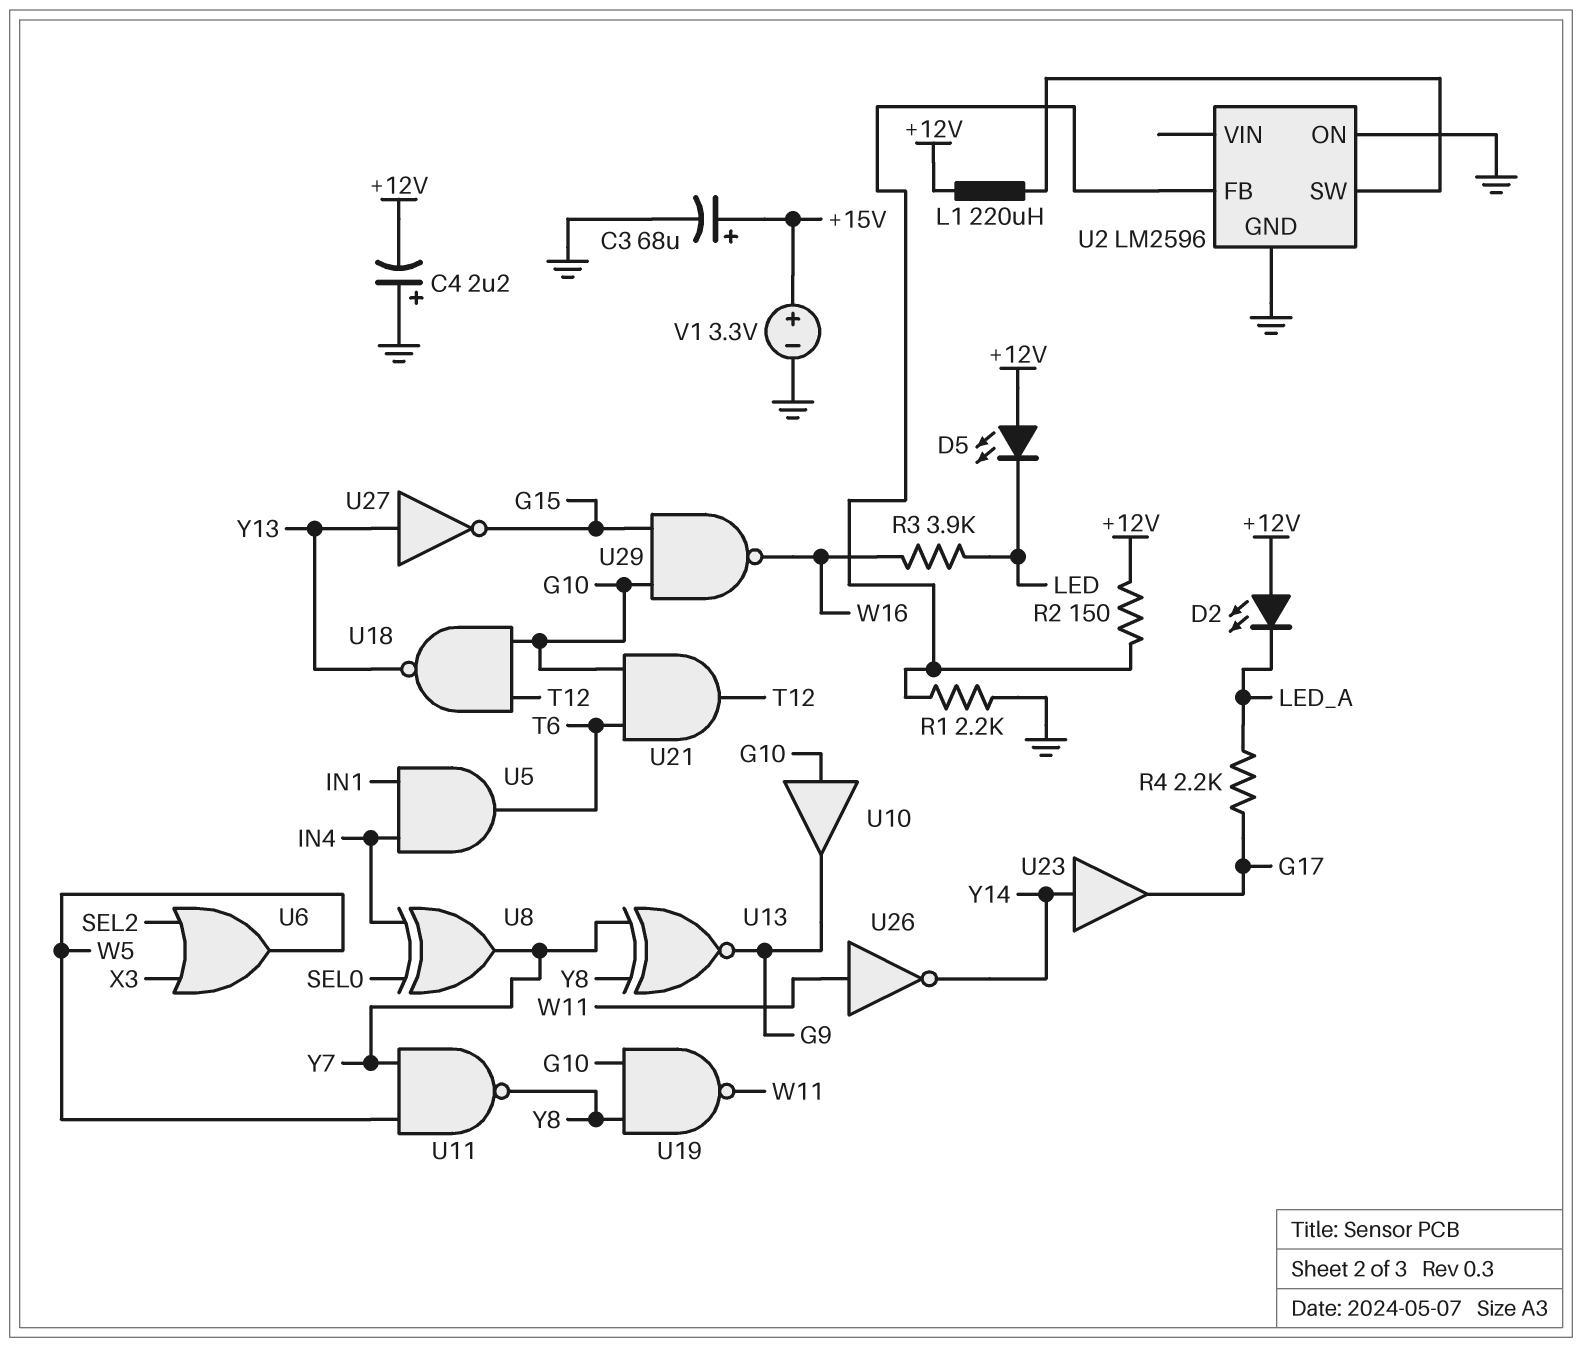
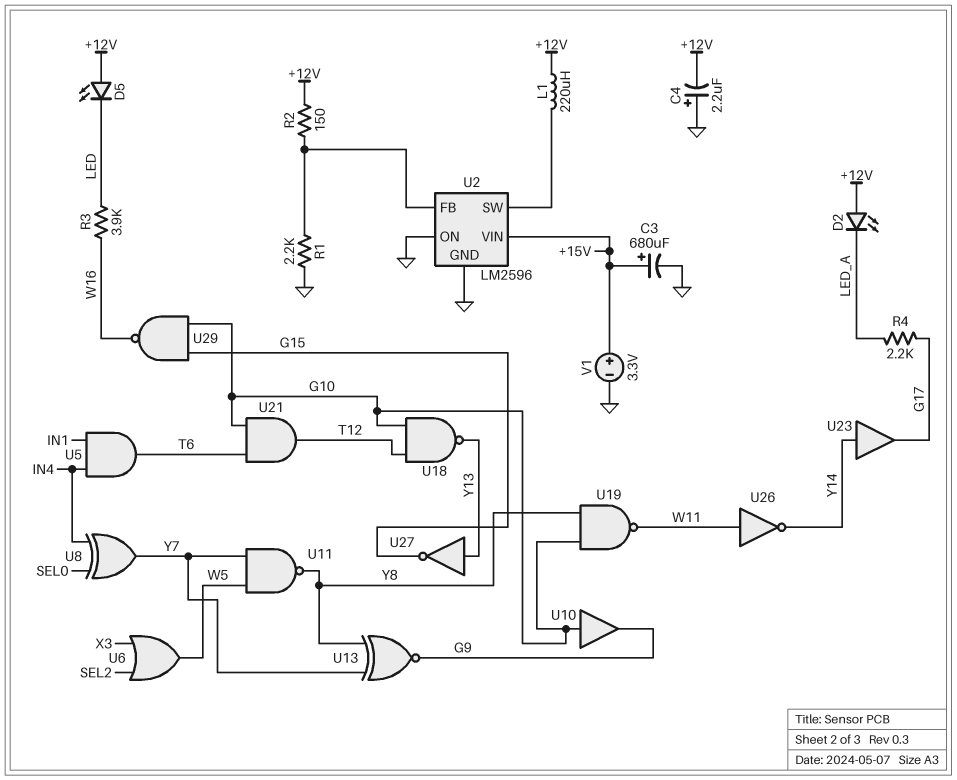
C3: 68uF (plus +15V, minus GND) -> 680uF (plus +15V, minus GND)
U2 pin VIN: none -> +15V

